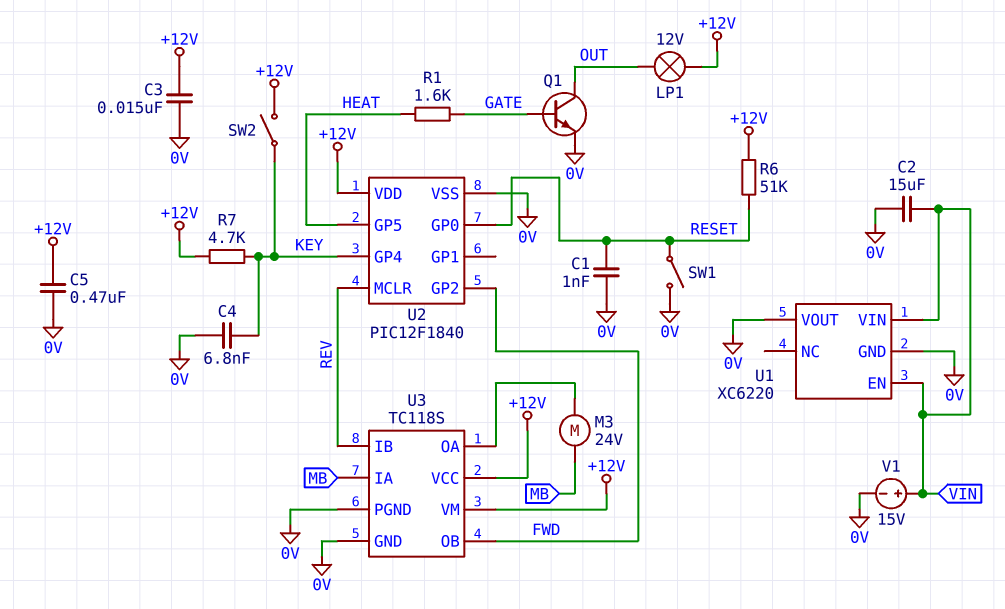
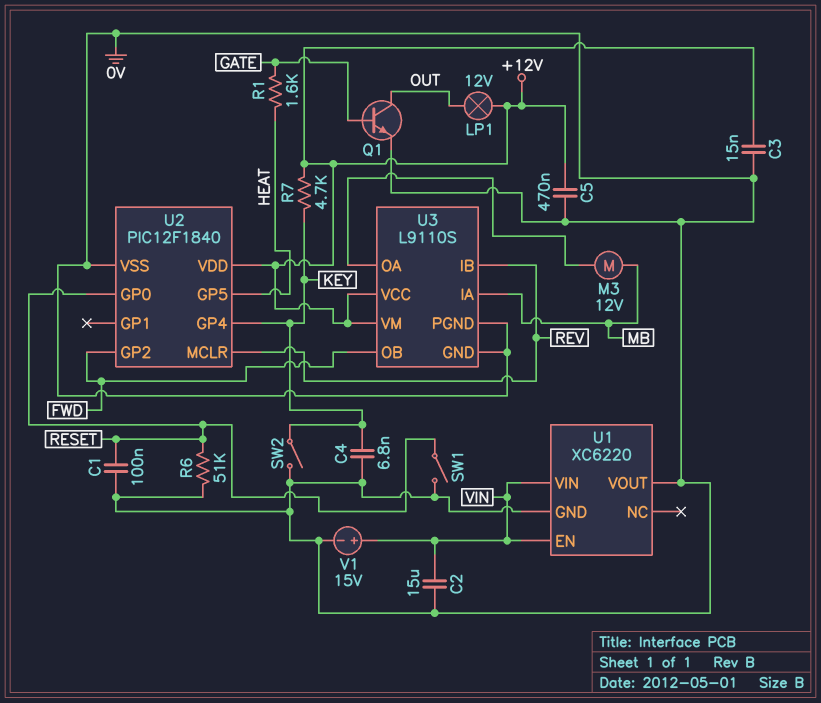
C1: 1nF (0V, RESET) -> 100nF (0V, RESET)
M3: motor 24V (MB, U3/OA) -> motor 12V (MB, U3/OA)
R6: 51k (+12V, RESET) -> 51k (0V, RESET)
SW2: switch (+12V, KEY) -> switch (0V, KEY)
U3: TC118S -> L9110S

